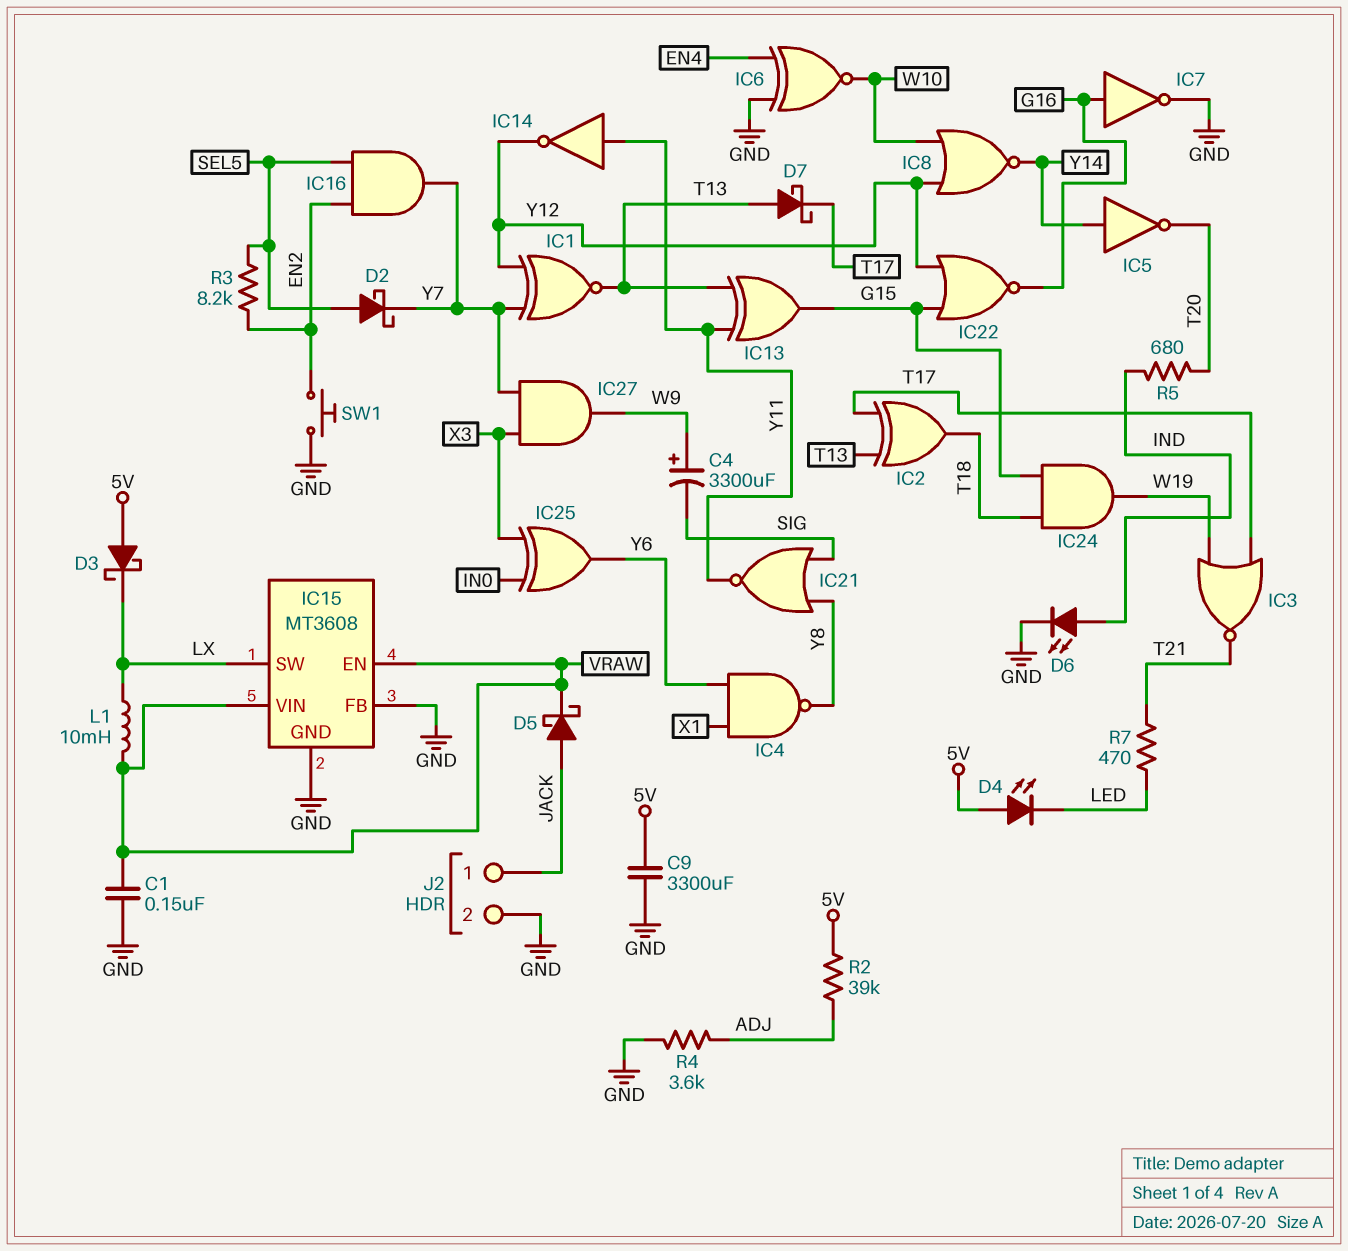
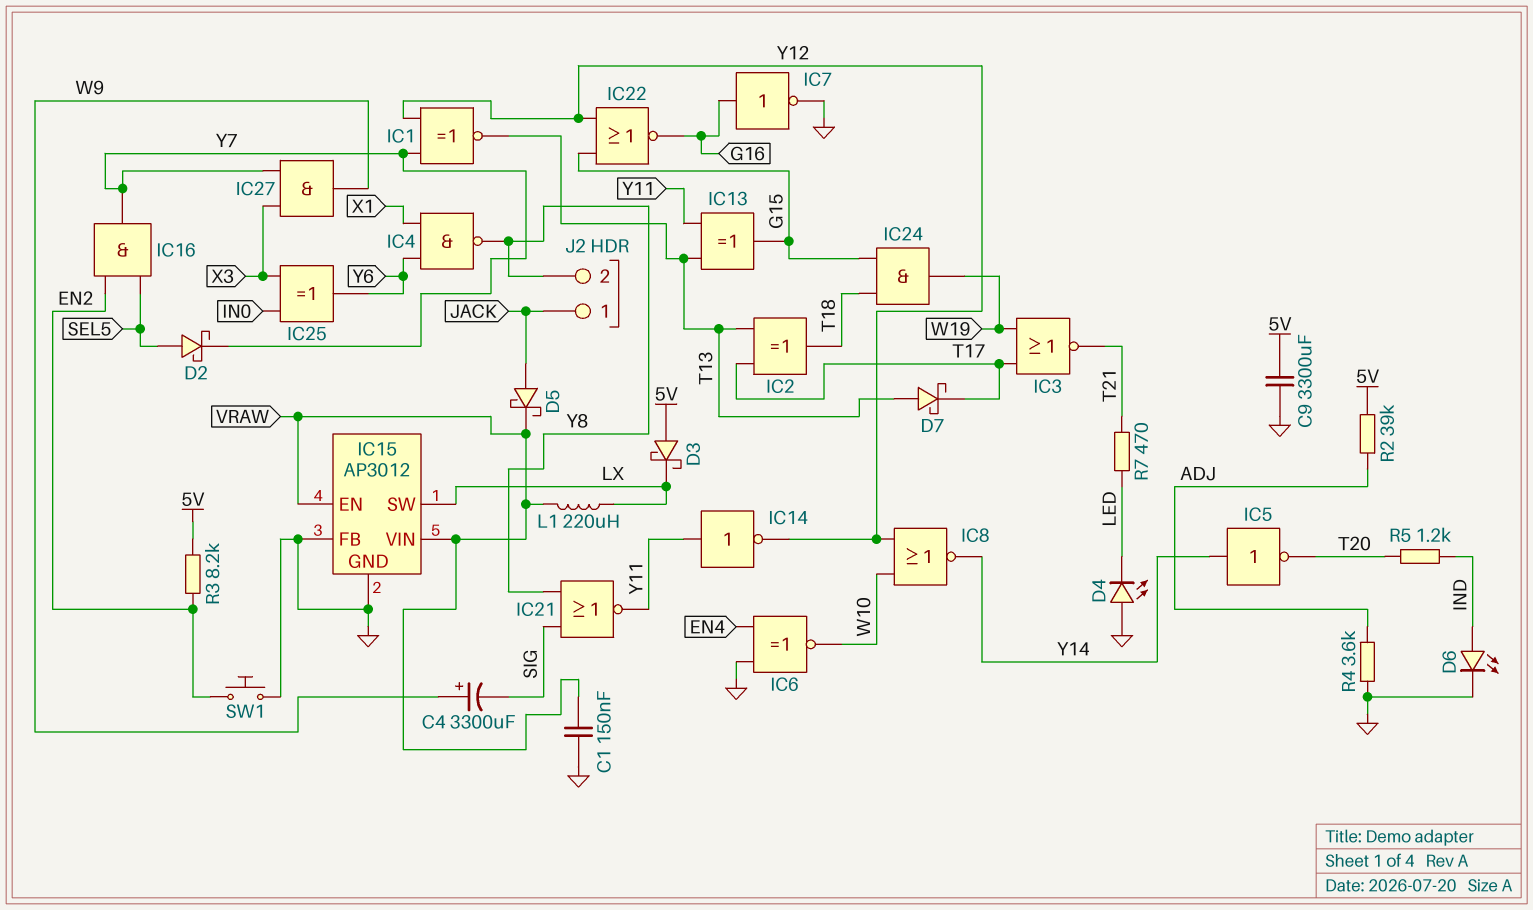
D4: LED (A 5V, K LED) -> LED (A GND, K LED)
IC15: MT3608 -> AP3012
J2 pin 2: GND -> Y8
L1: 10mH (LX, VRAW) -> 220uH (LX, VRAW)
R3: 8.2k (EN2, SEL5) -> 8.2k (5V, EN2)
R5: 680 (IND, T20) -> 1.2k (IND, T20)

